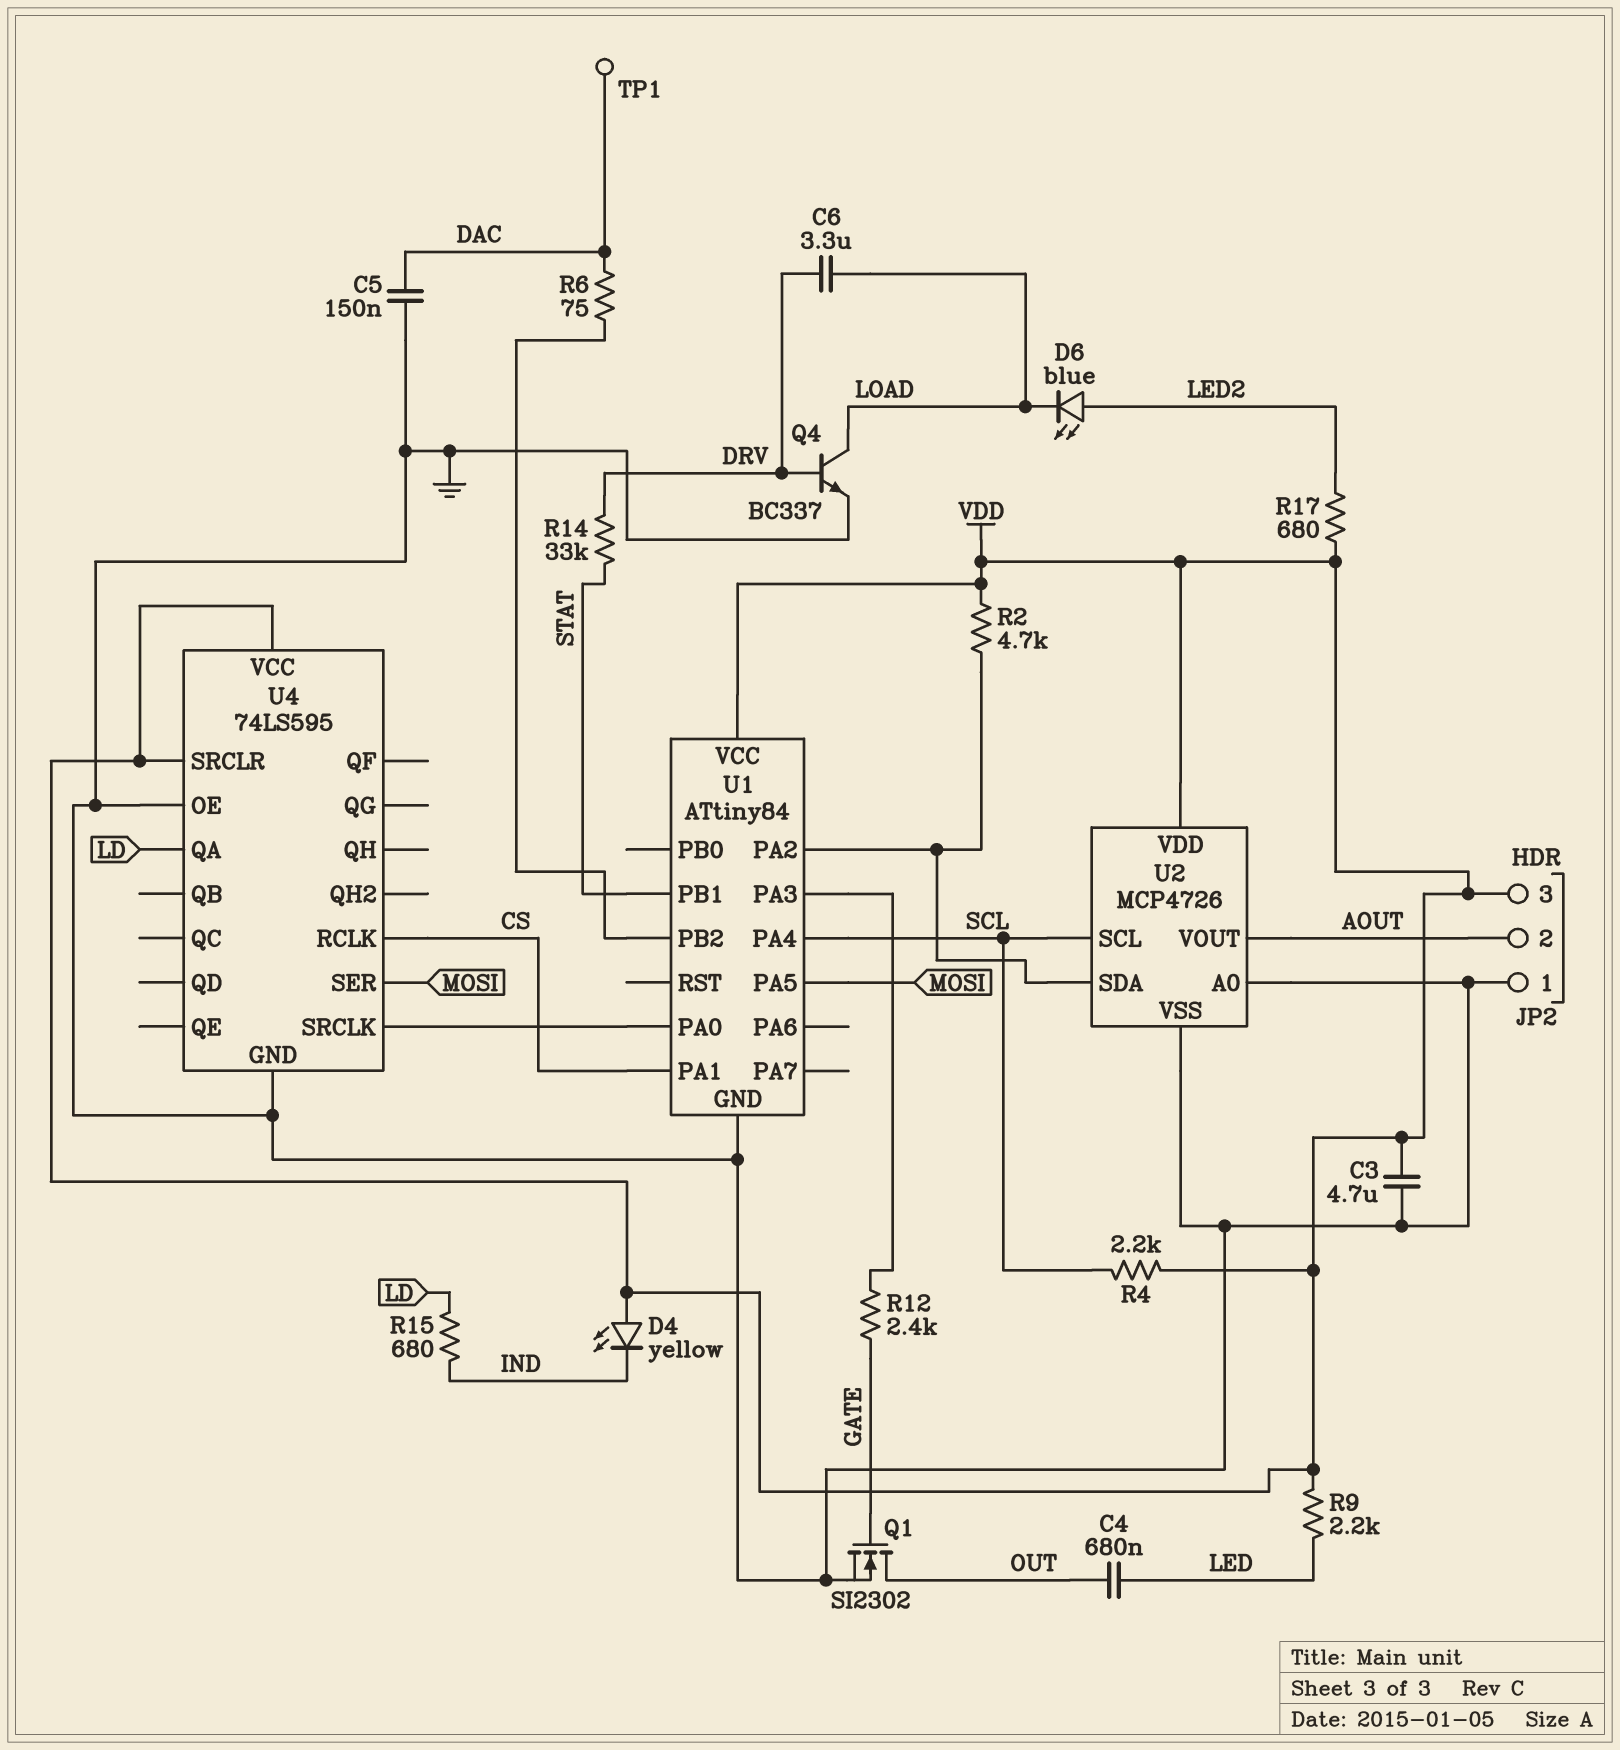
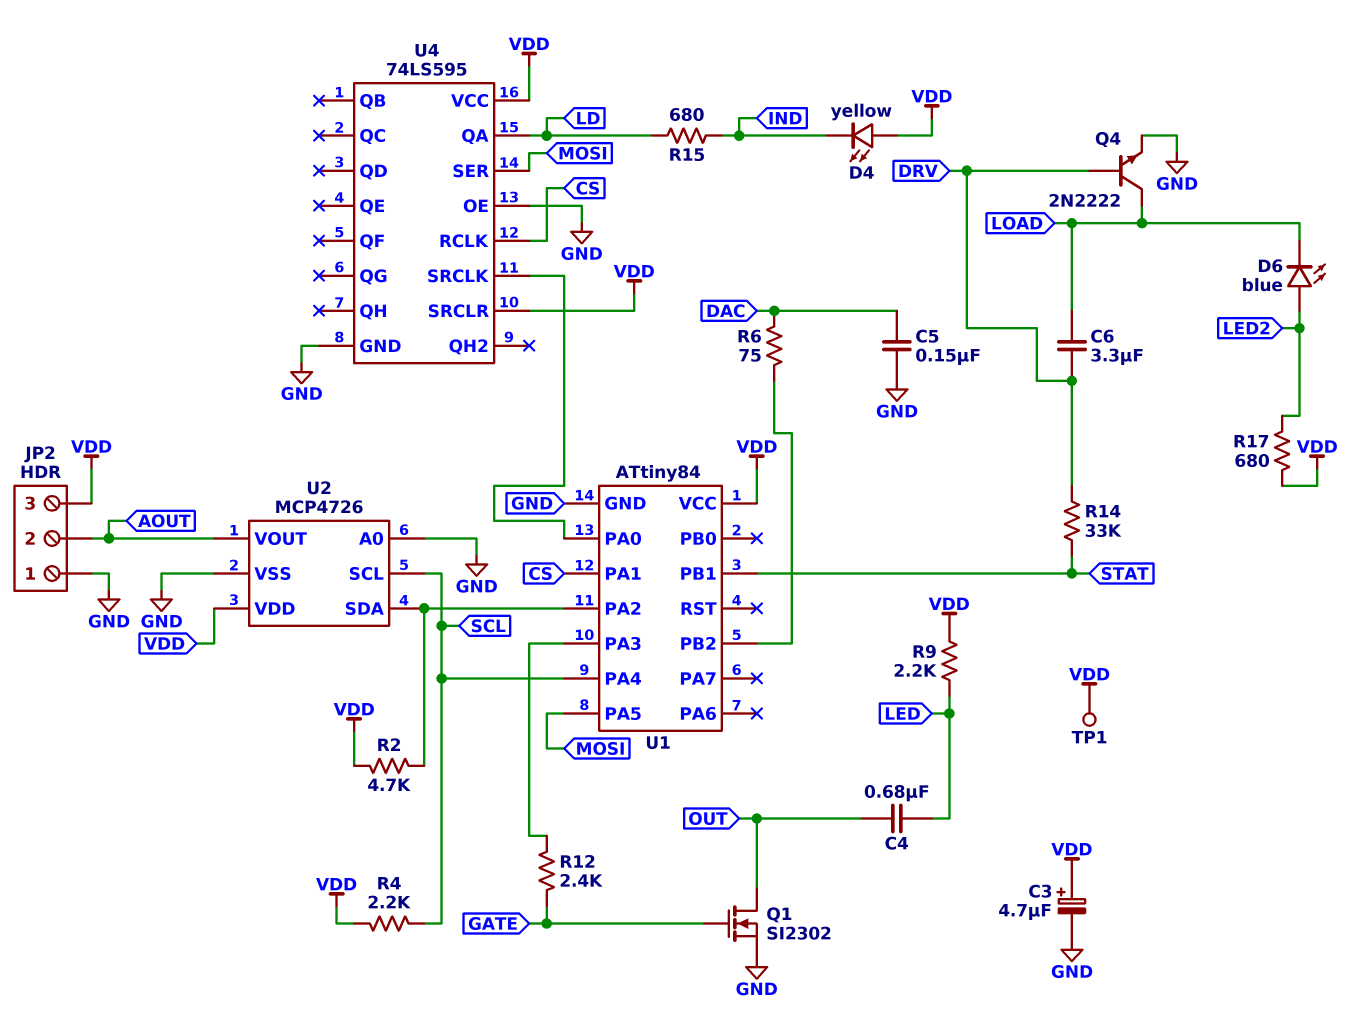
C3: 4.7uF (GND, VDD) -> 4.7uF (plus VDD, minus GND)
Q4: NPN BC337 (B DRV, C LOAD, E GND) -> NPN 2N2222 (B DRV, C LOAD, E GND)
TP1: test point (DAC) -> test point (VDD)

